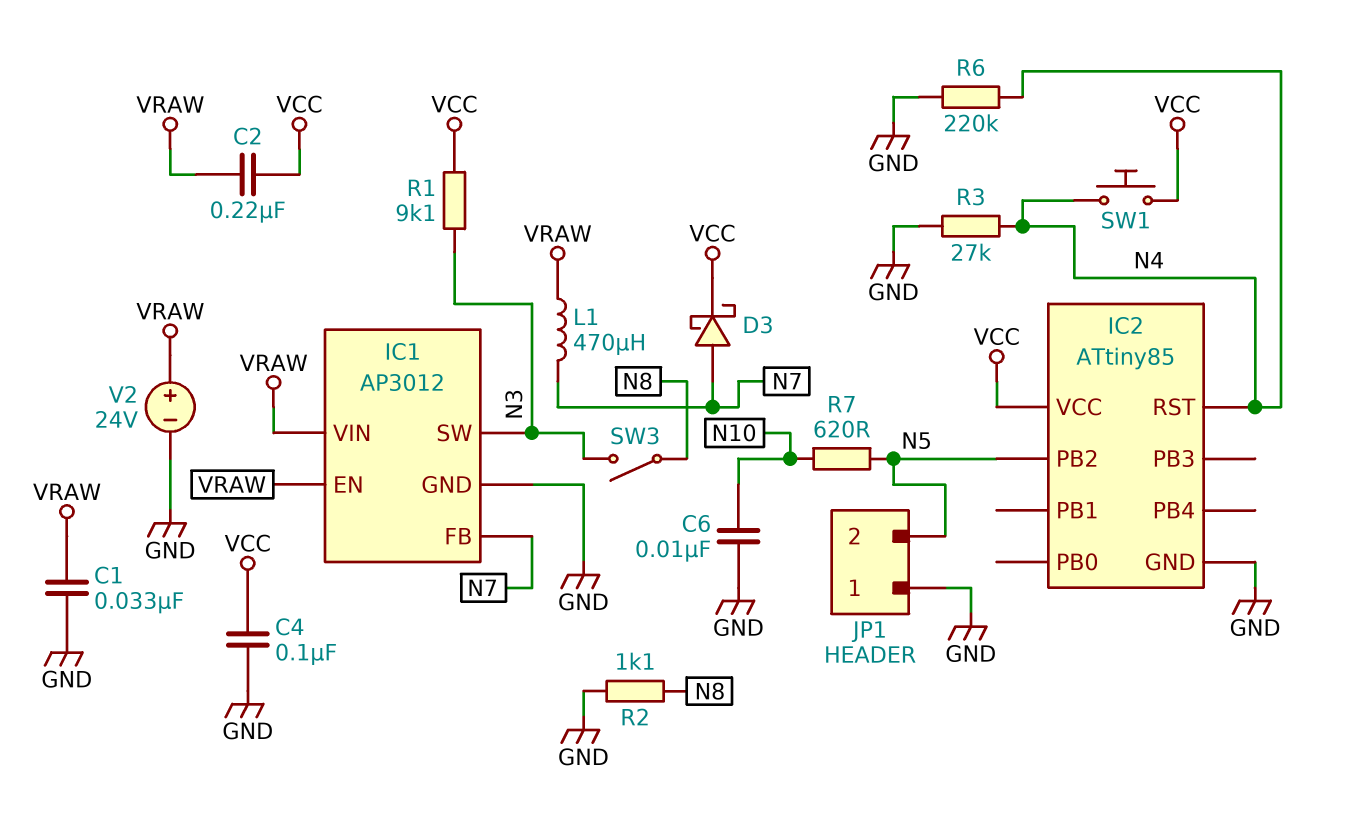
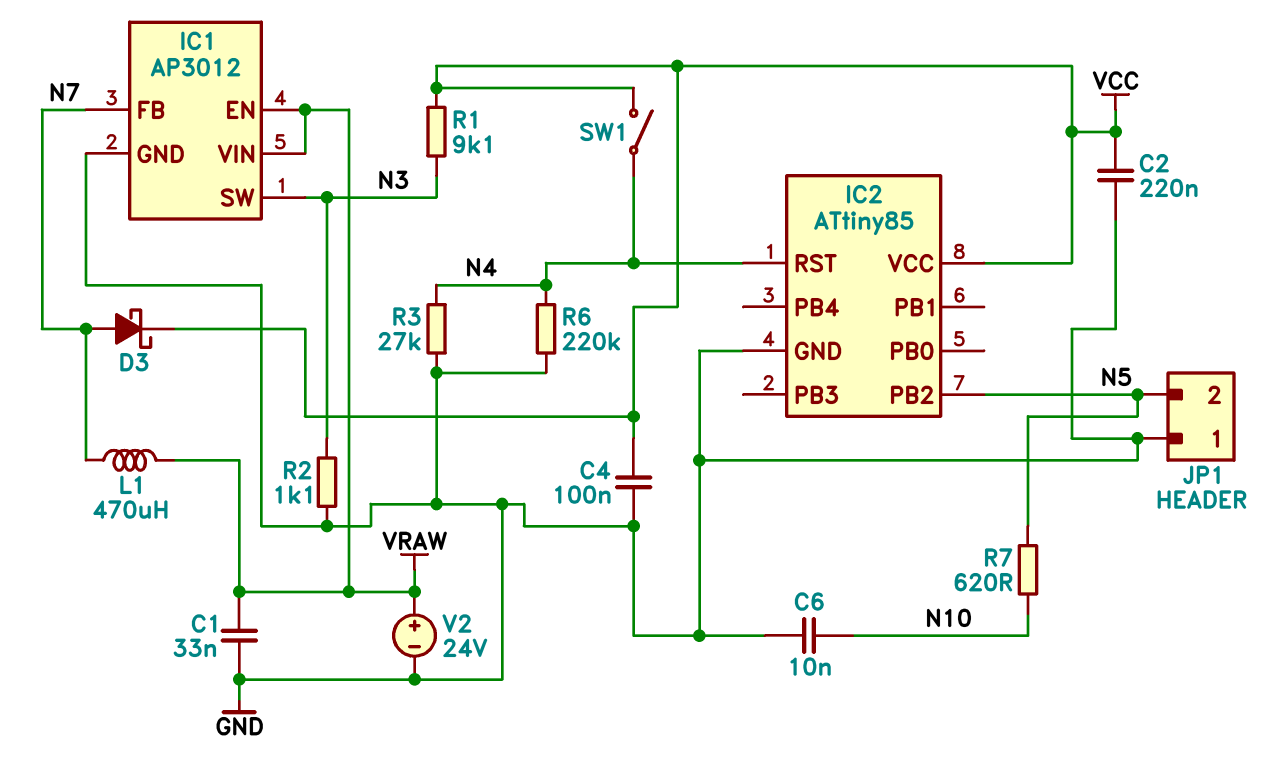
C2: 220nF (VCC, VRAW) -> 220nF (GND, VCC)
R2: 1.1k (GND, N8) -> 1.1k (GND, N3)
SW1: button (N4, VCC) -> switch (N4, VCC)
SW3: switch (N3, N8) -> none

